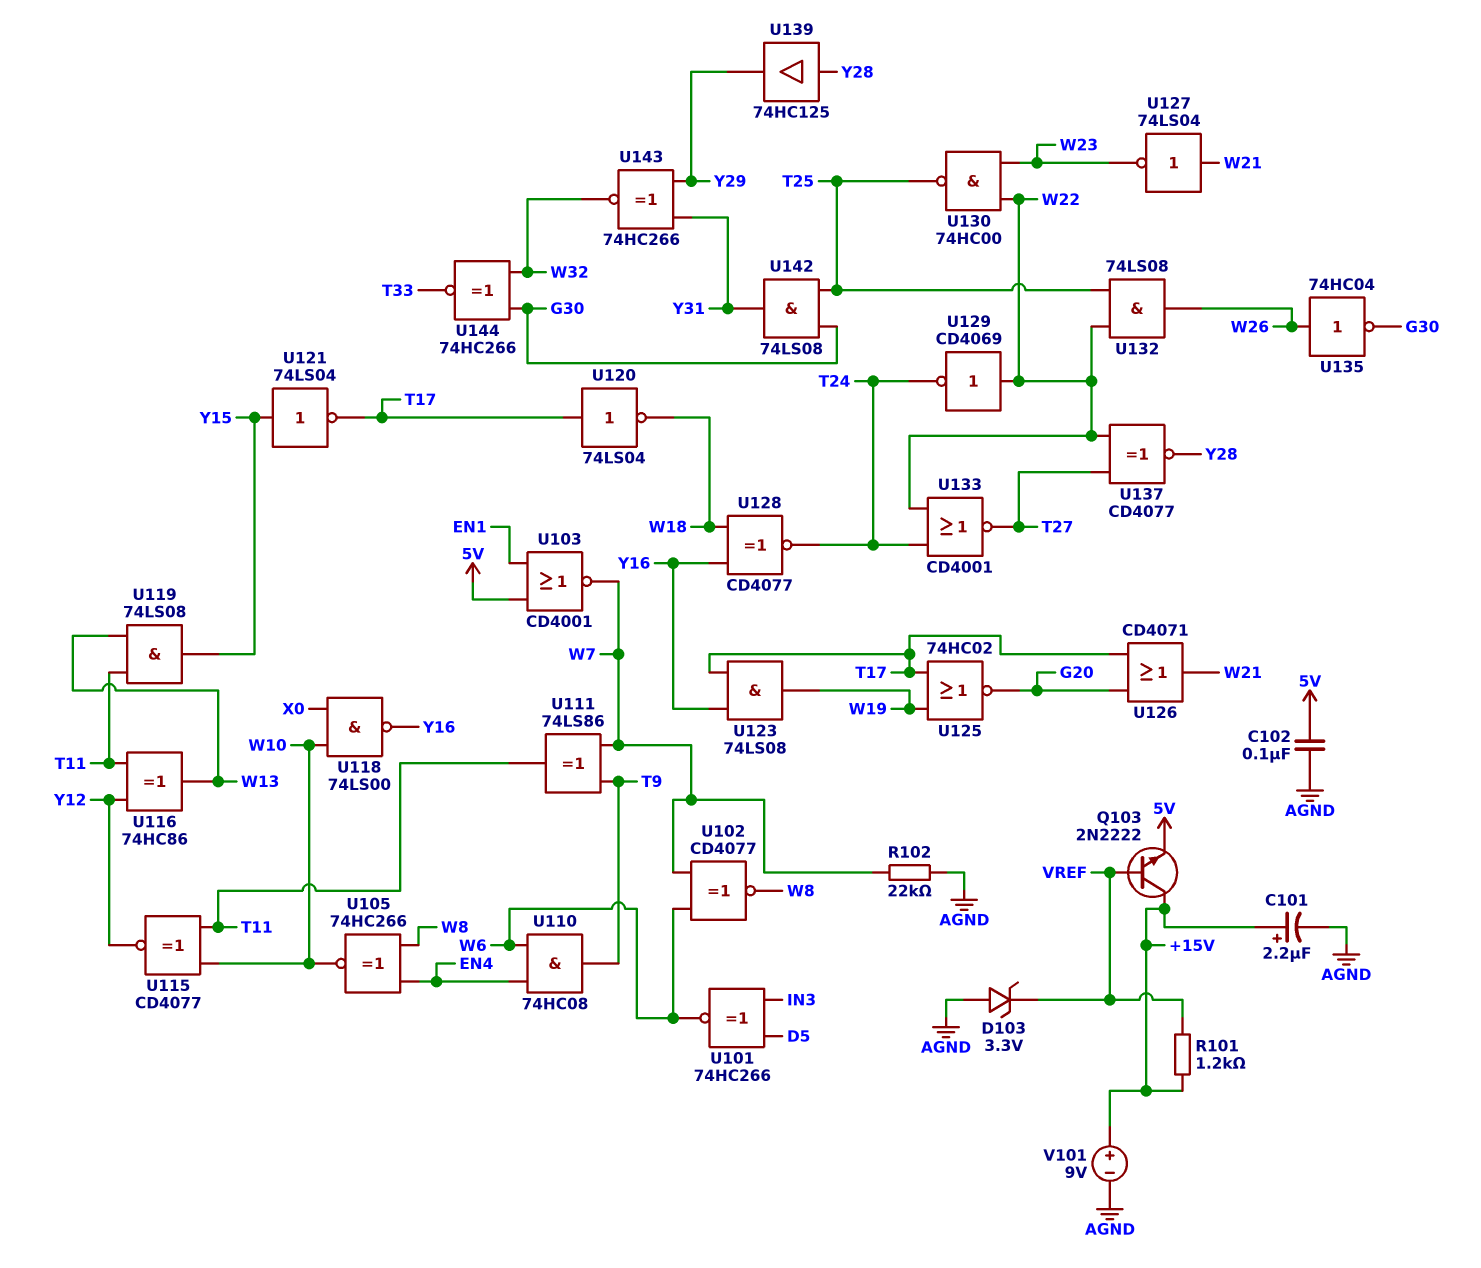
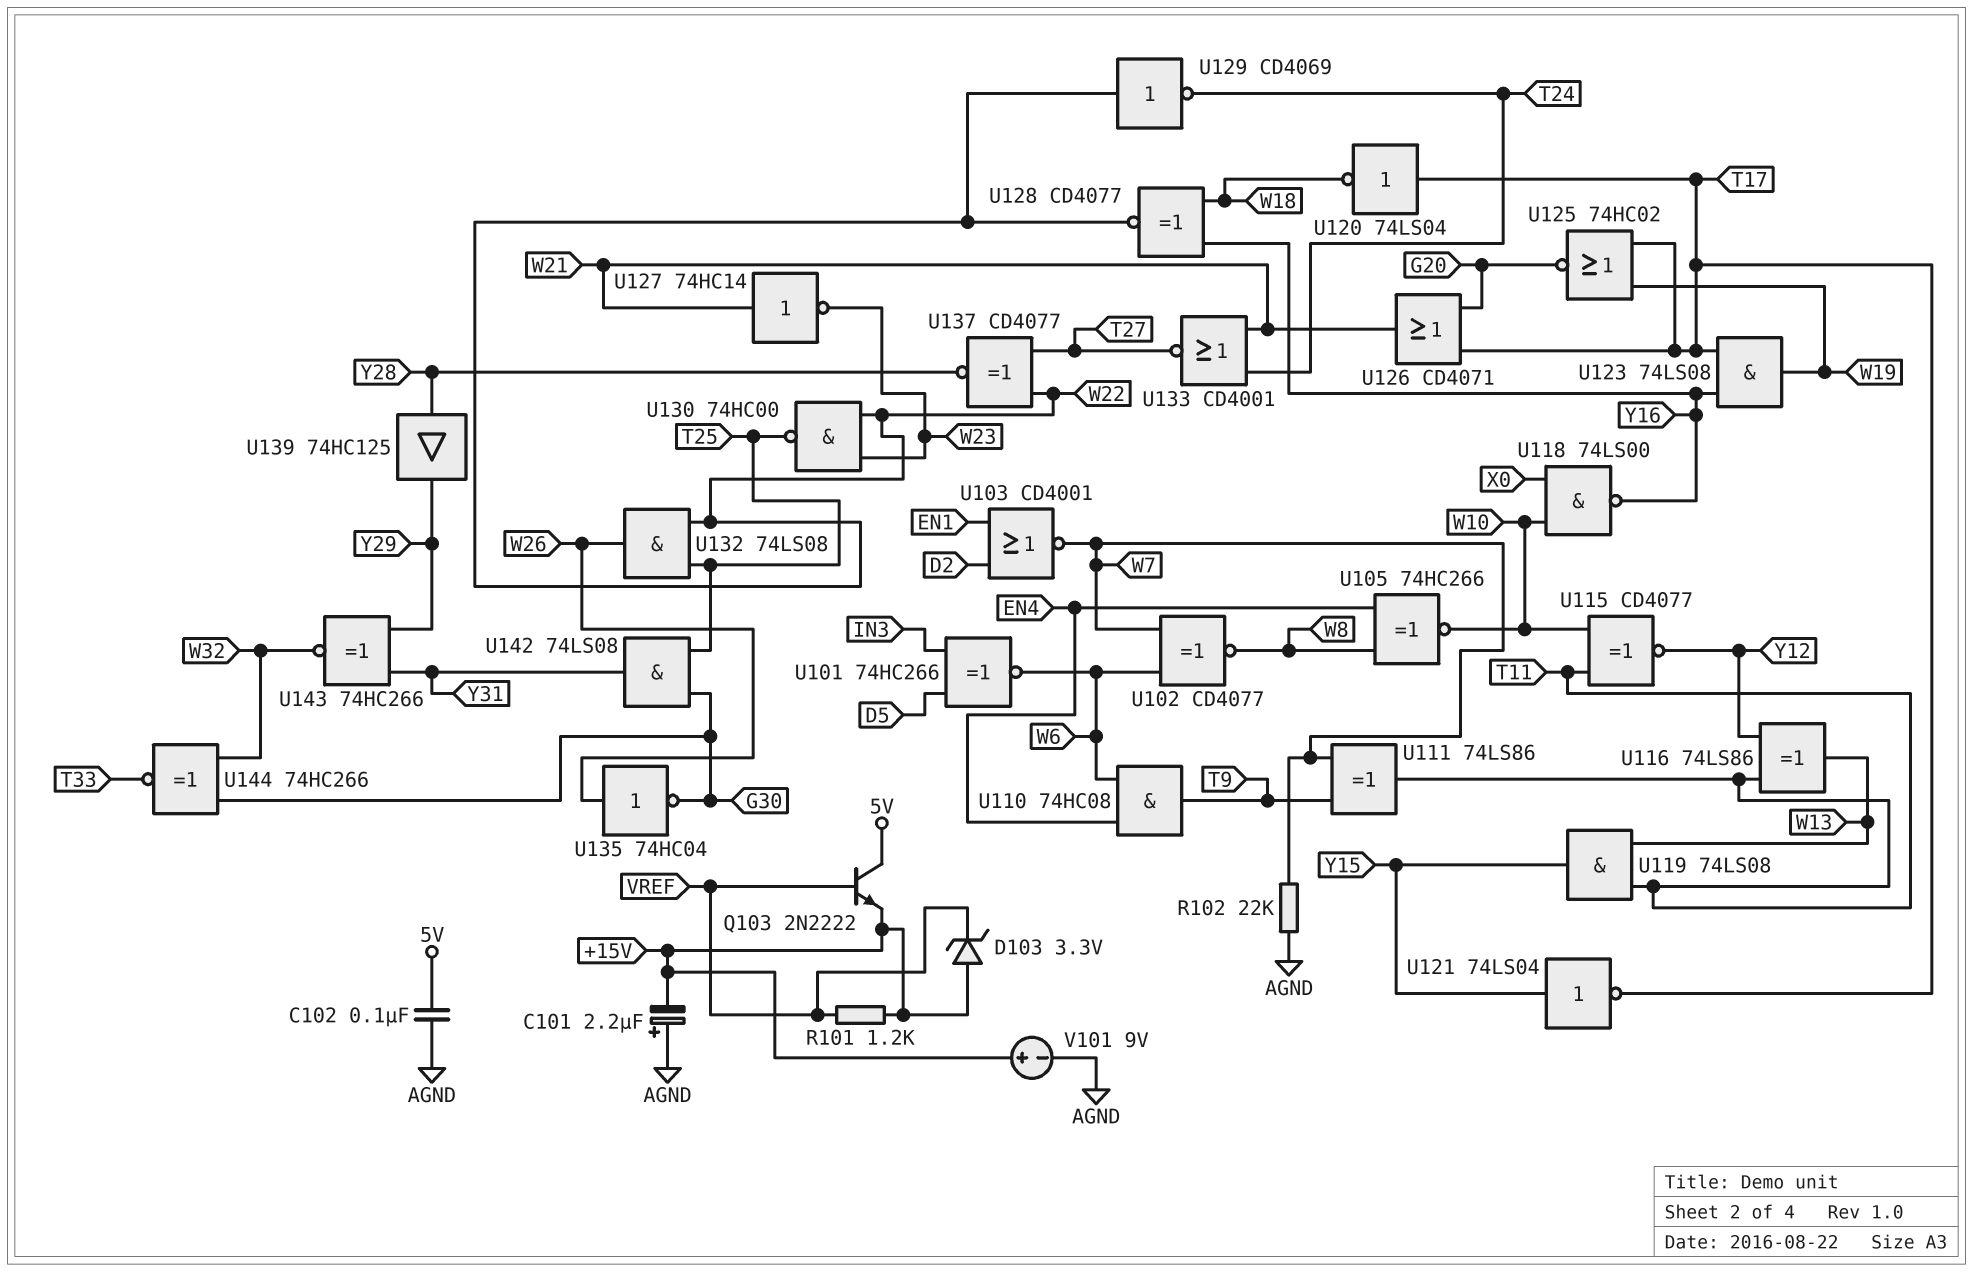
C101: 2.2uF (plus +15V, minus AGND) -> 2.2uF (plus AGND, minus +15V)
D103: zener 3.3V (A AGND, K VREF) -> zener 3.3V (A +15V, K VREF)
Q103: NPN 2N2222 (B VREF, C +15V, E 5V) -> NPN 2N2222 (B VREF, C 5V, E +15V)
U103: NOR CD4001 (in 5V, in EN1, out W7) -> NOR CD4001 (in D2, in EN1, out W7)
U116: XOR 74HC86 (in T11, in Y12, out W13) -> XOR 74LS86 (in T11, in Y12, out W13)
U127: NOT 74LS04 (in W21, out W23) -> NOT 74HC14 (in W21, out W23)
U128: XNOR CD4077 (in W18, in Y16, out T24) -> XNOR CD4077 (in W18, in Y16, out W22)
U133: NOR CD4001 (in T24, in W22, out T27) -> NOR CD4001 (in T24, in W21, out T27)

